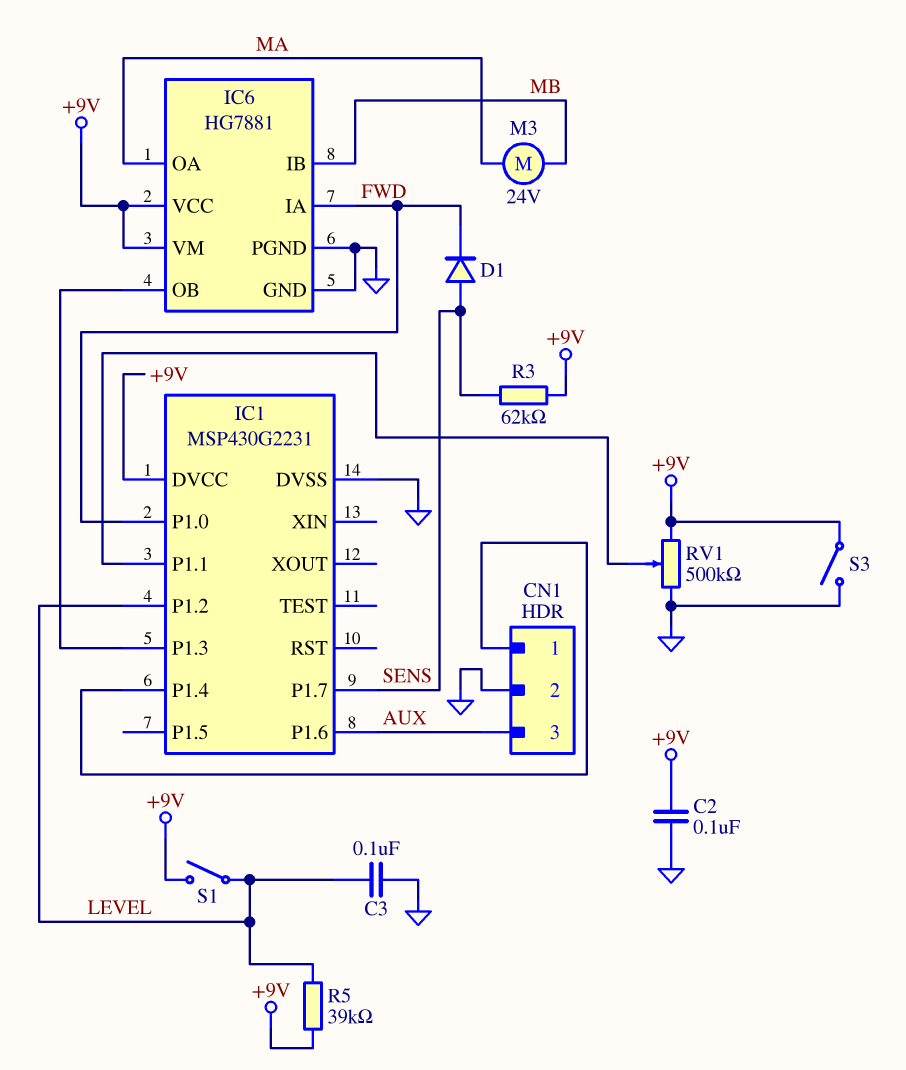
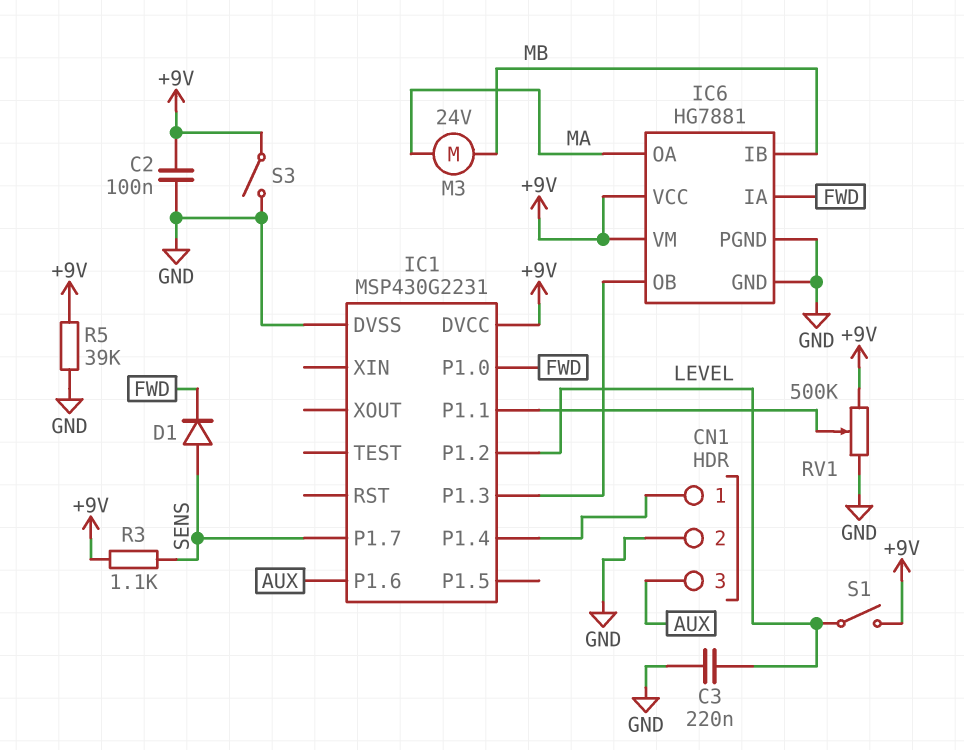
C3: 100nF (GND, LEVEL) -> 220nF (GND, LEVEL)
R3: 62k (+9V, SENS) -> 1.1k (+9V, SENS)
R5: 39k (+9V, LEVEL) -> 39k (+9V, GND)

